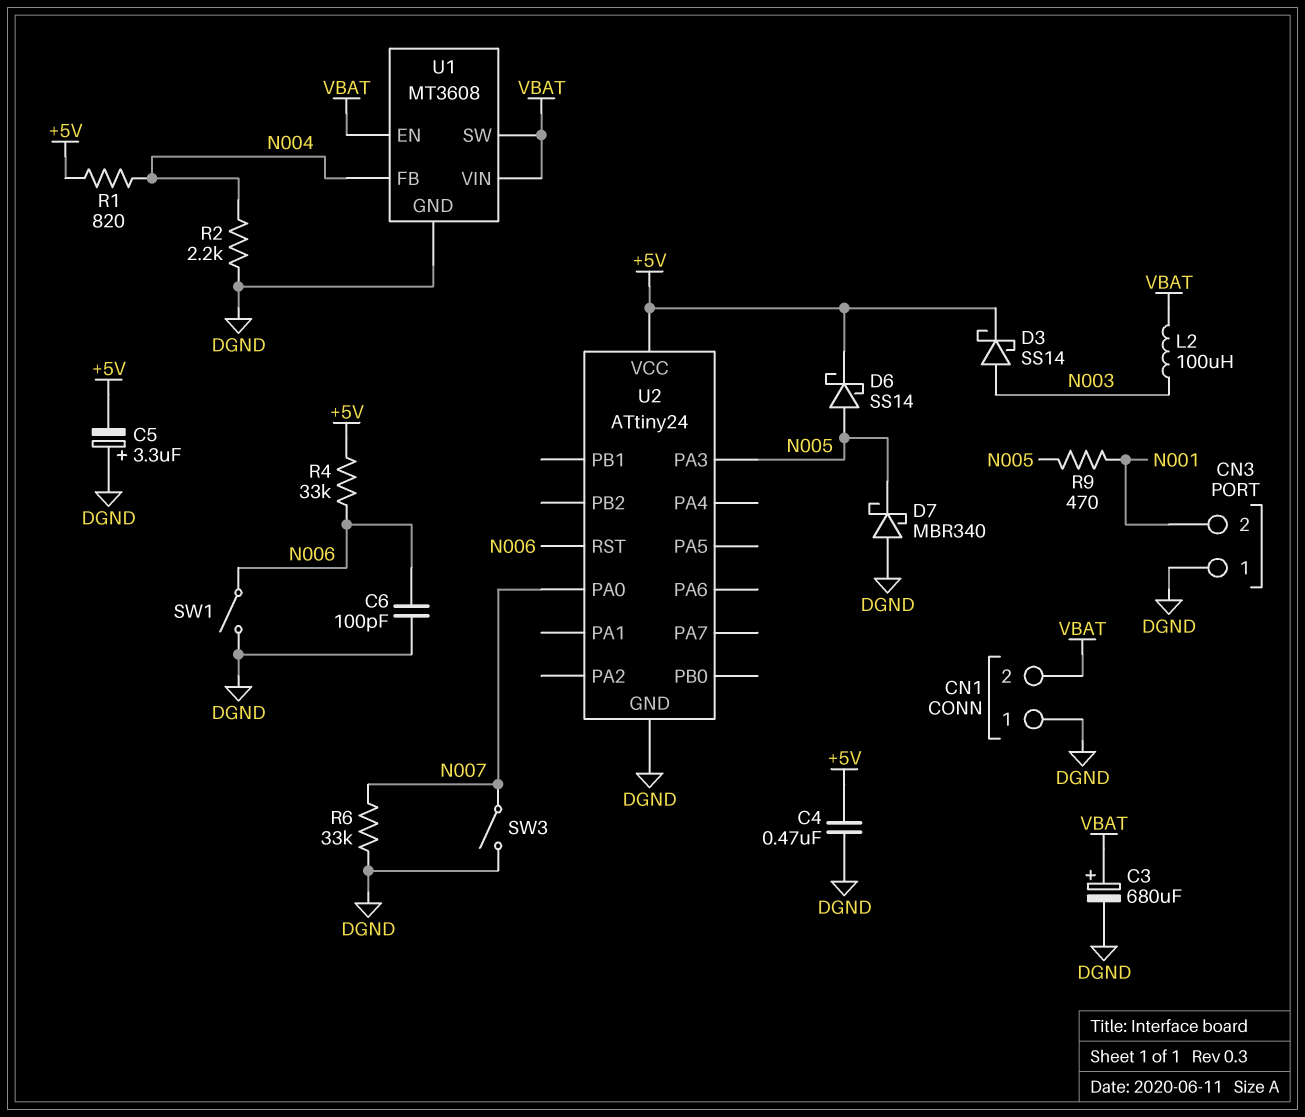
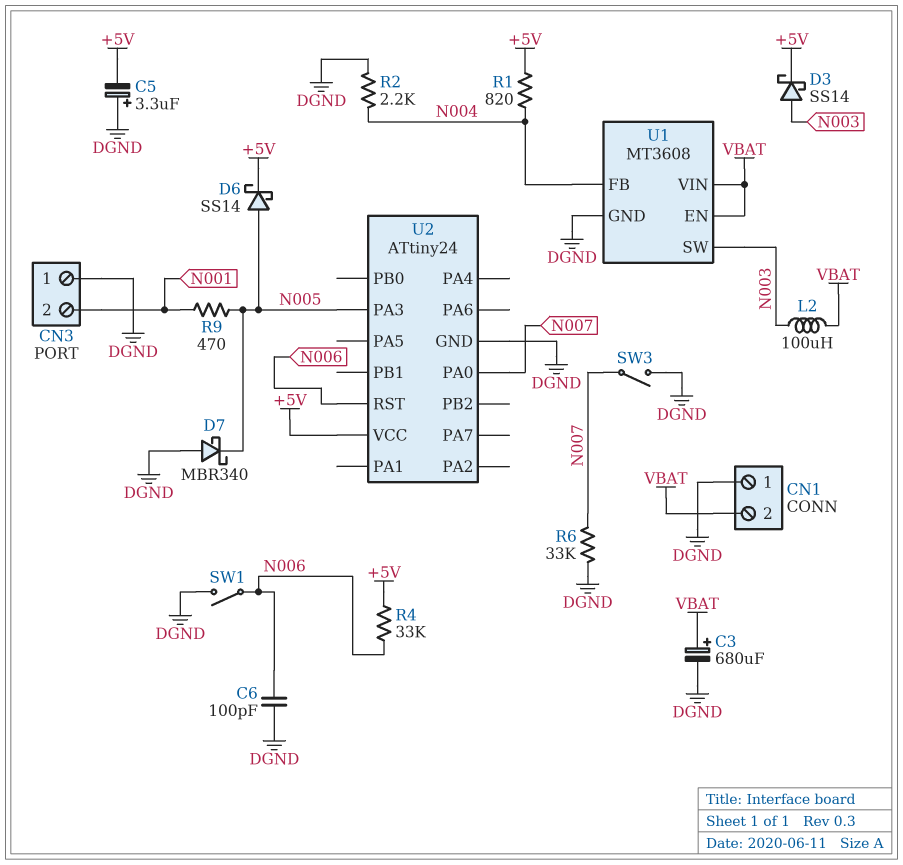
C4: 470nF (+5V, DGND) -> none
U1 pin SW: VBAT -> N003

